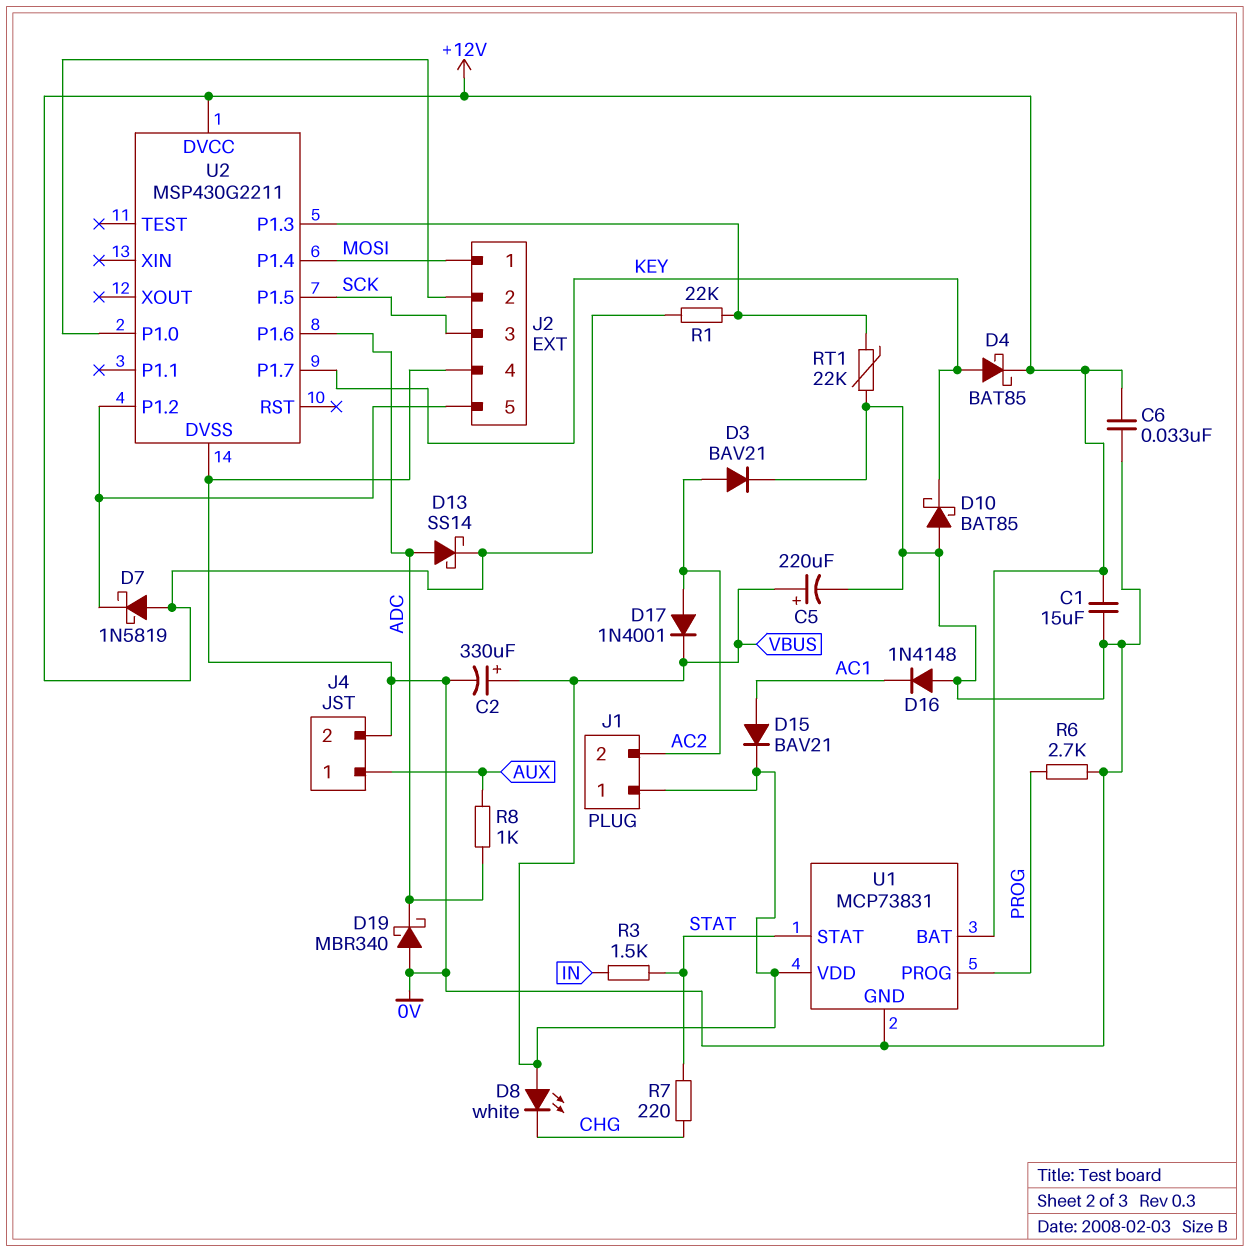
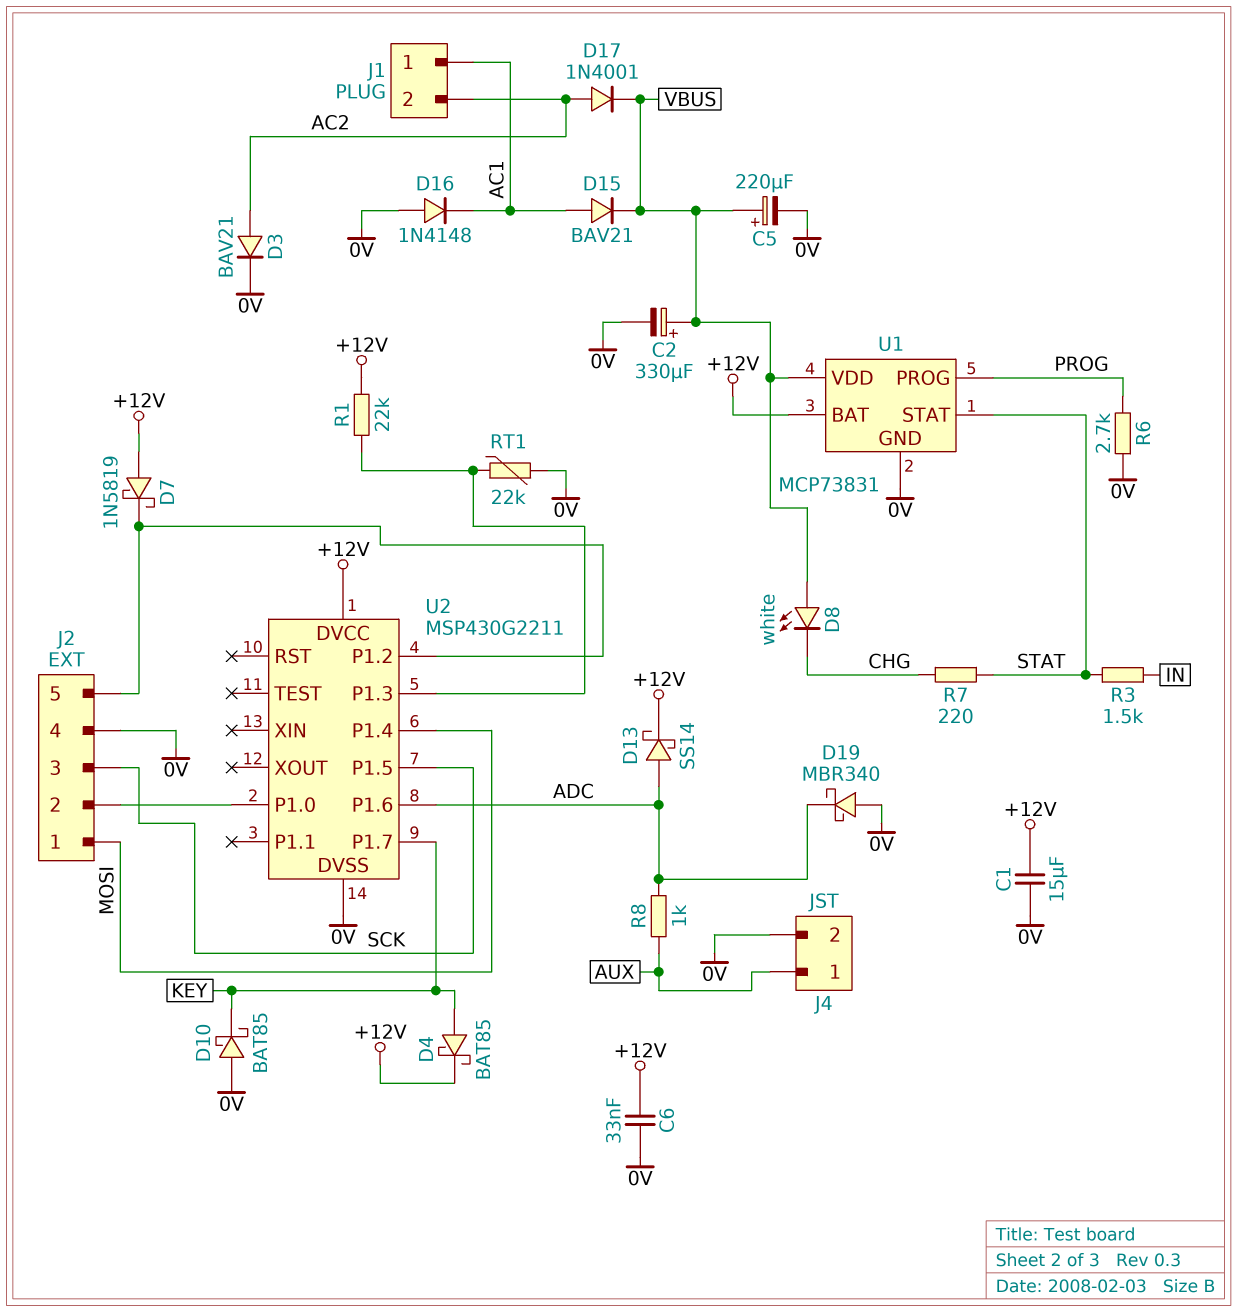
J1 pin 1: VBUS -> AC1

